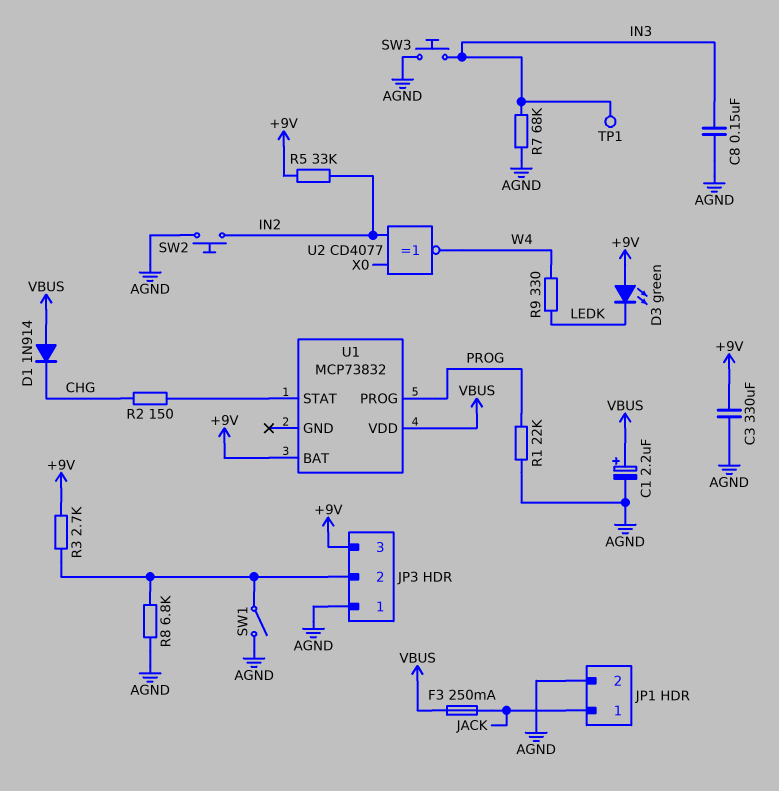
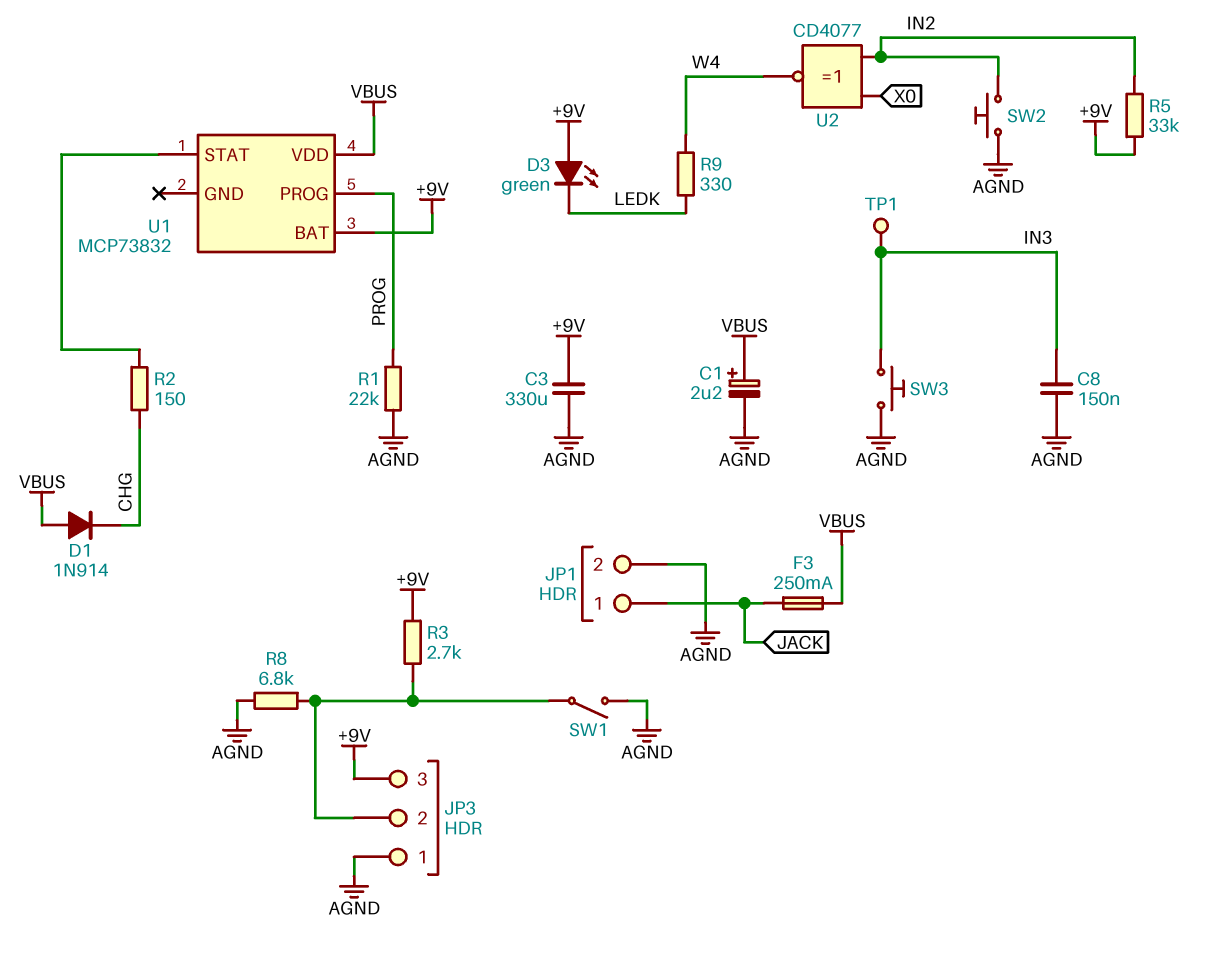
R7: 68k (AGND, IN3) -> none

